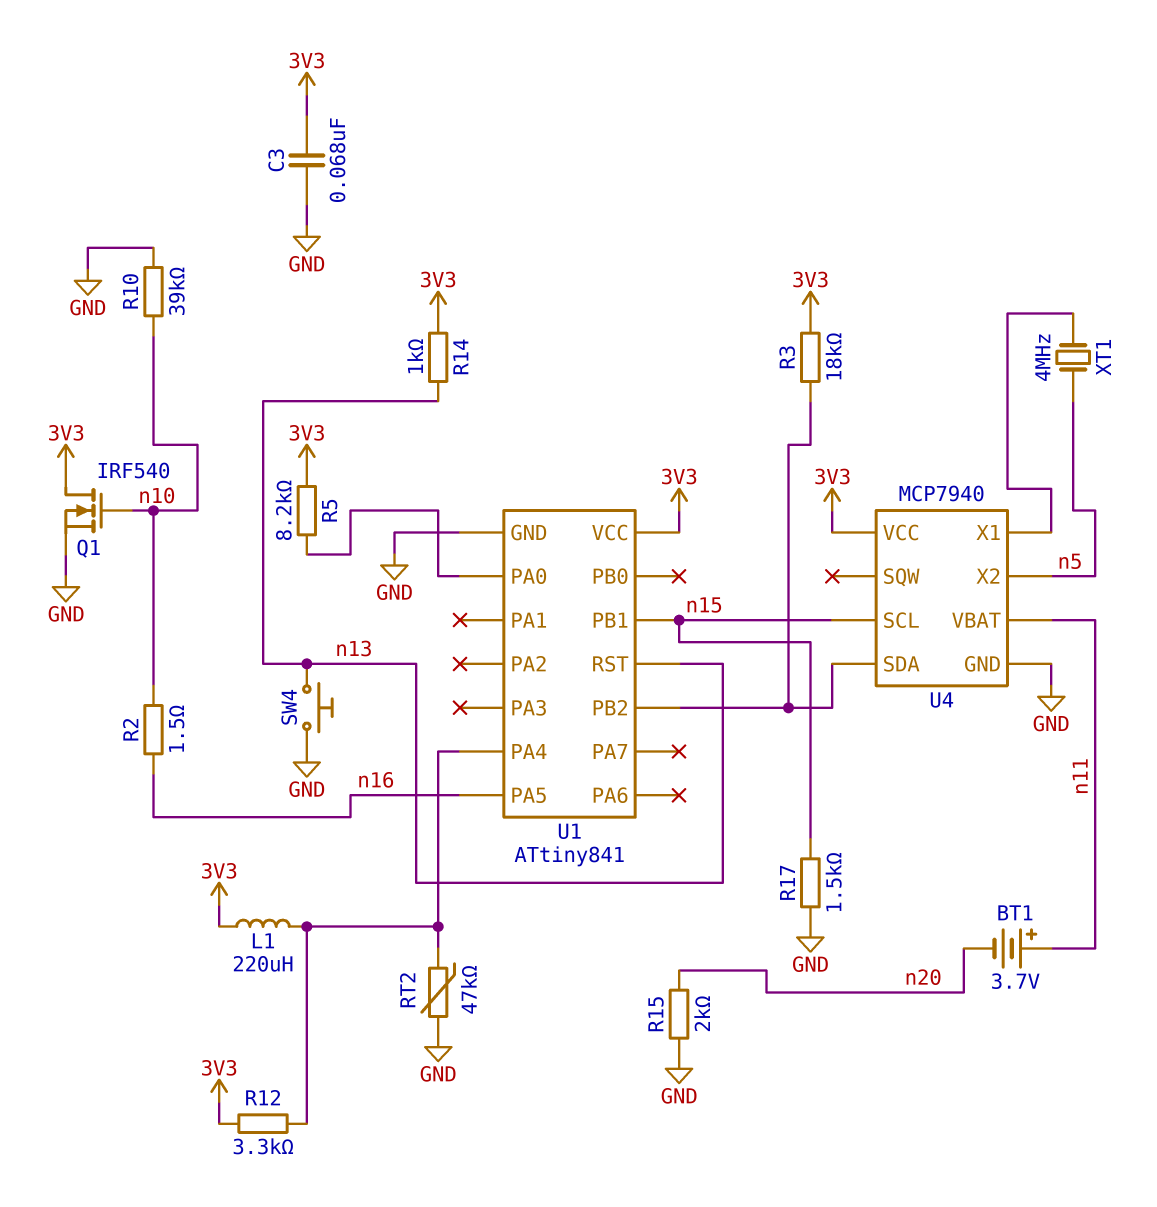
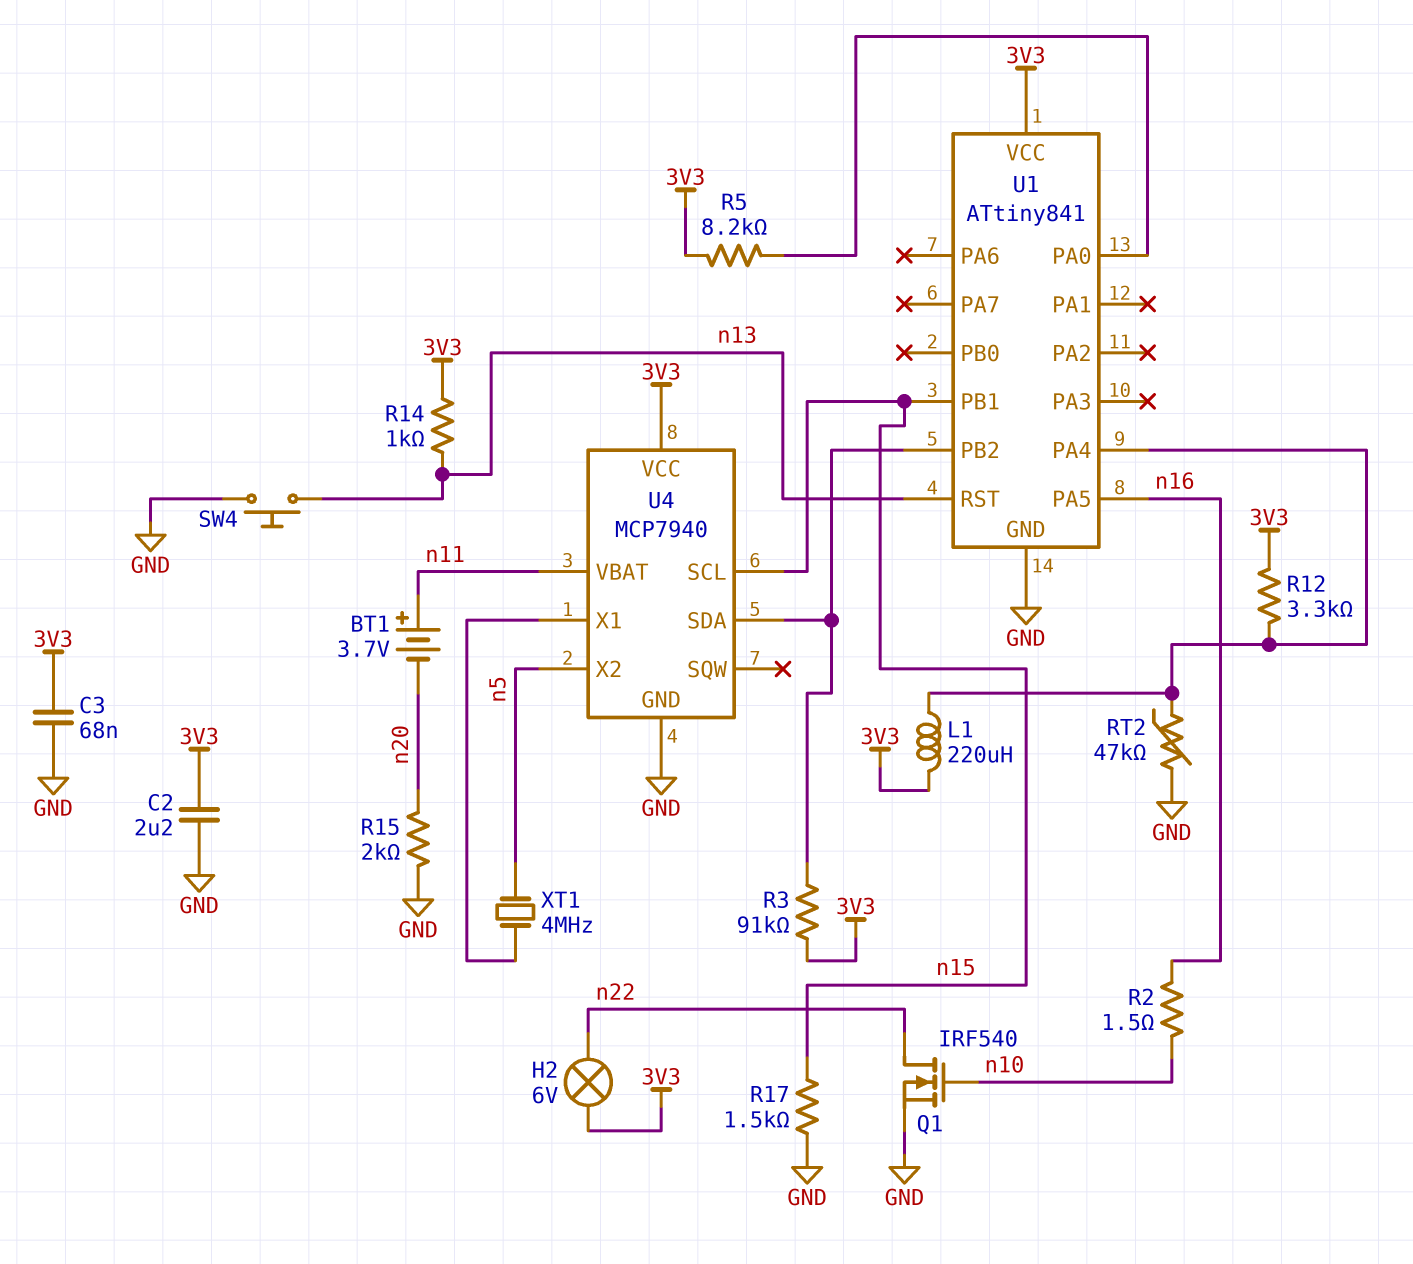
C2: none -> 2.2uF (3V3, GND)
H2: none -> lamp 6V (3V3, n22)
Q1: NMOS IRF540 (G n10, D 3V3, S GND) -> NMOS IRF540 (G n10, D n22, S GND)
R3: 18k (3V3, U1/PB2) -> 91k (3V3, U1/PB2)
R10: 39k (GND, n10) -> none

